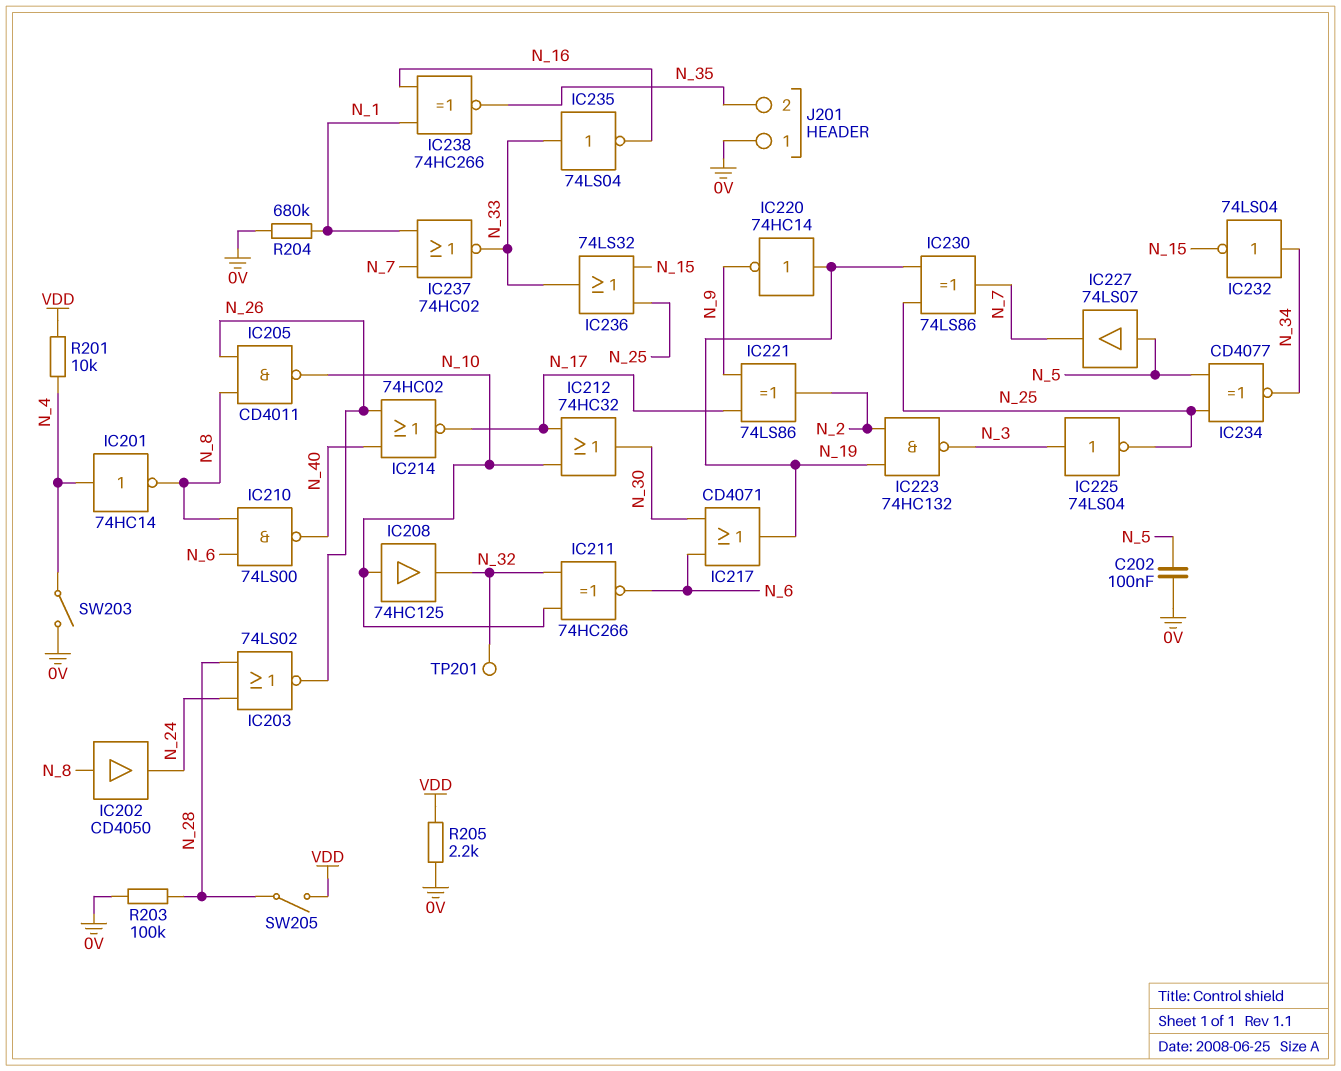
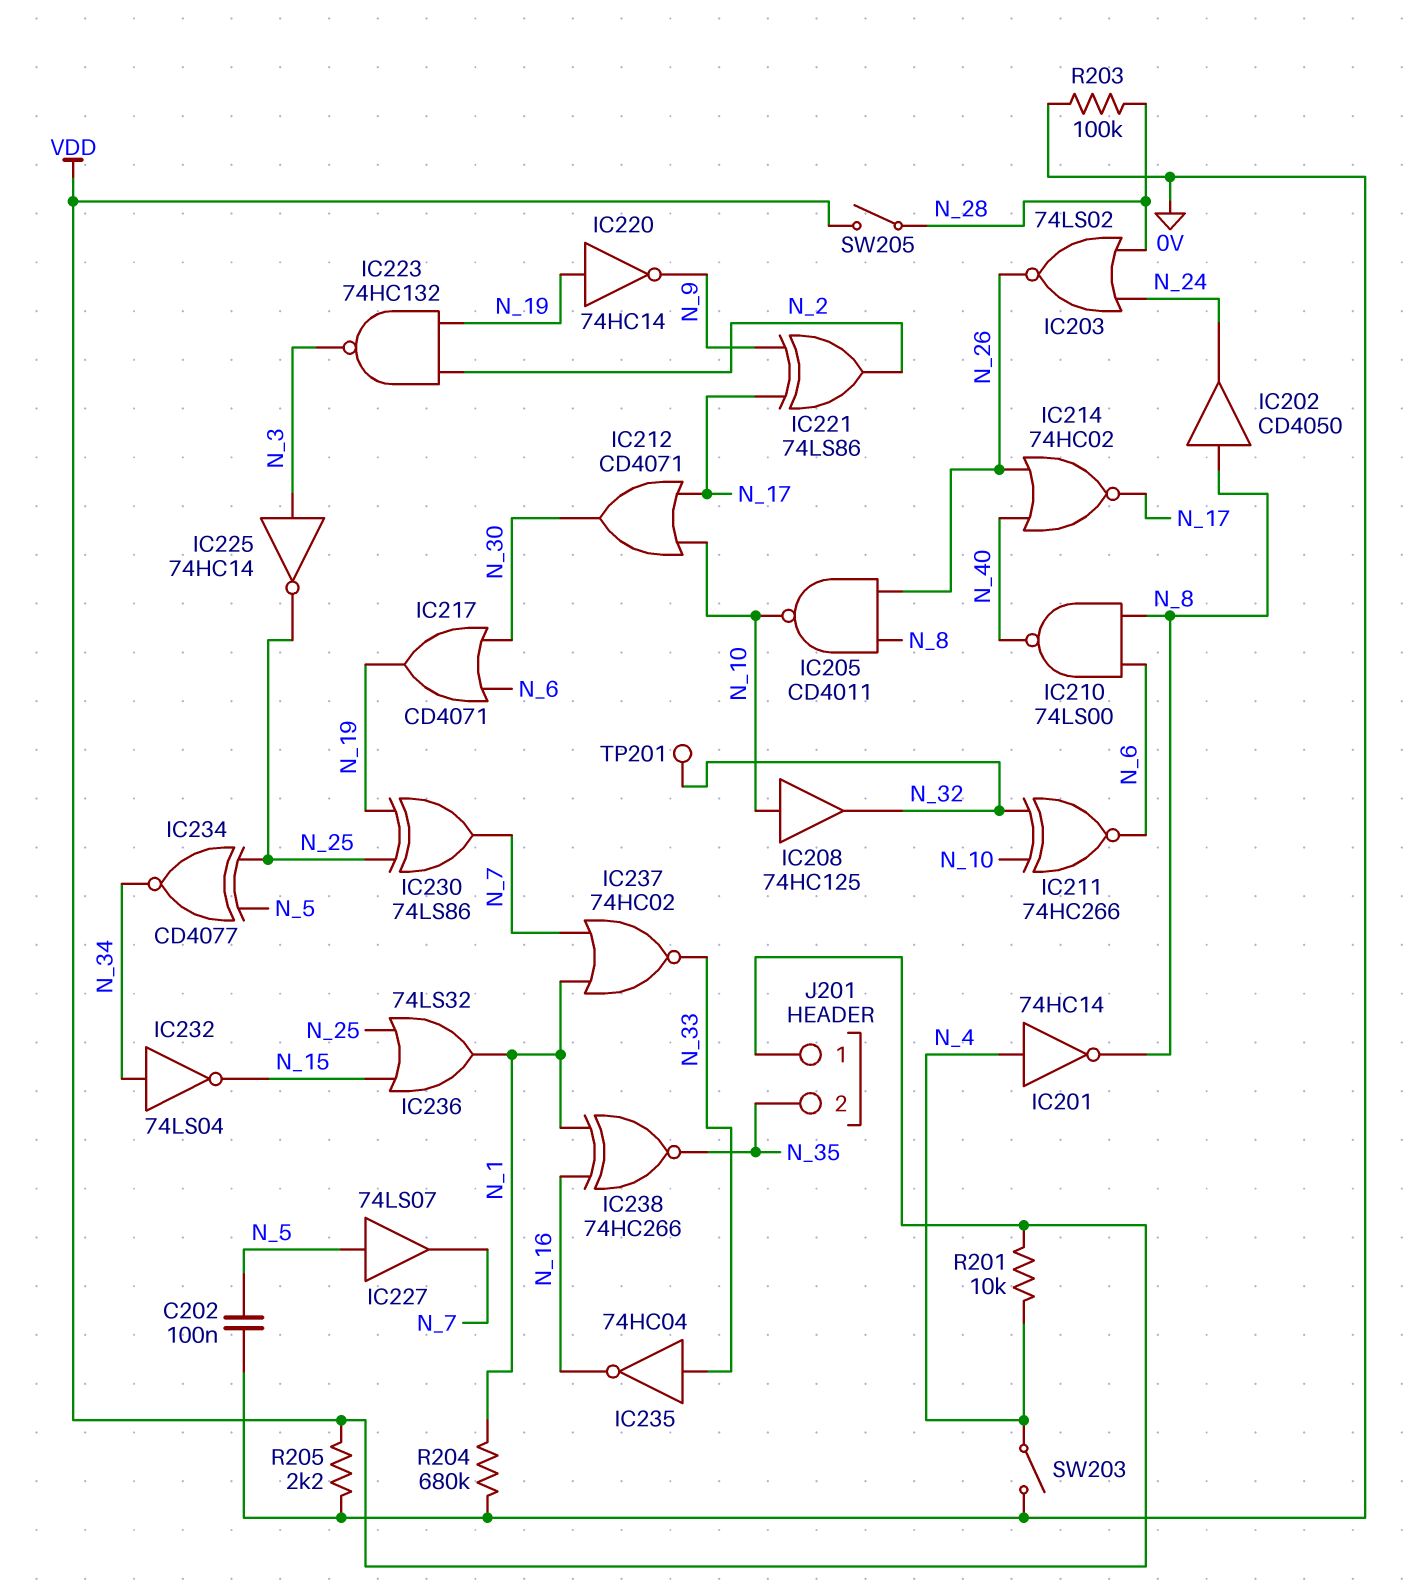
IC212: OR 74HC32 (in N_10, in N_17, out N_30) -> OR CD4071 (in N_10, in N_17, out N_30)
IC225: NOT 74LS04 (in N_3, out N_25) -> NOT 74HC14 (in N_3, out N_25)
IC235: NOT 74LS04 (in N_33, out N_16) -> NOT 74HC04 (in N_33, out N_16)
IC236: OR 74LS32 (in N_15, in N_25, out N_33) -> OR 74LS32 (in N_15, in N_25, out N_1)
J201 pin 1: 0V -> VDD

